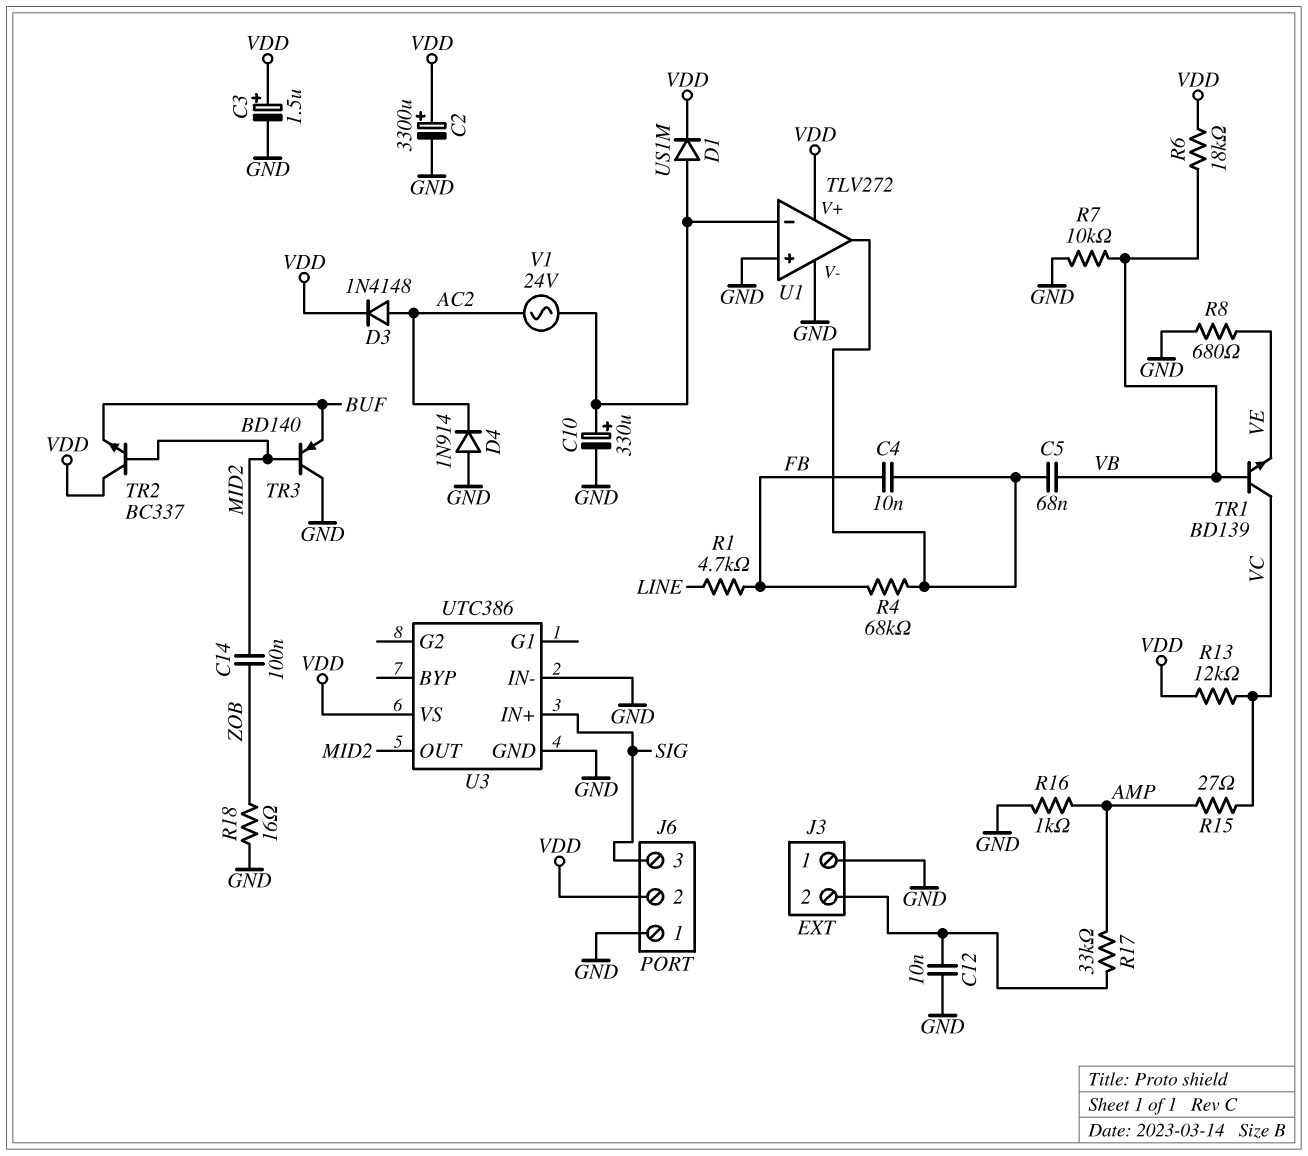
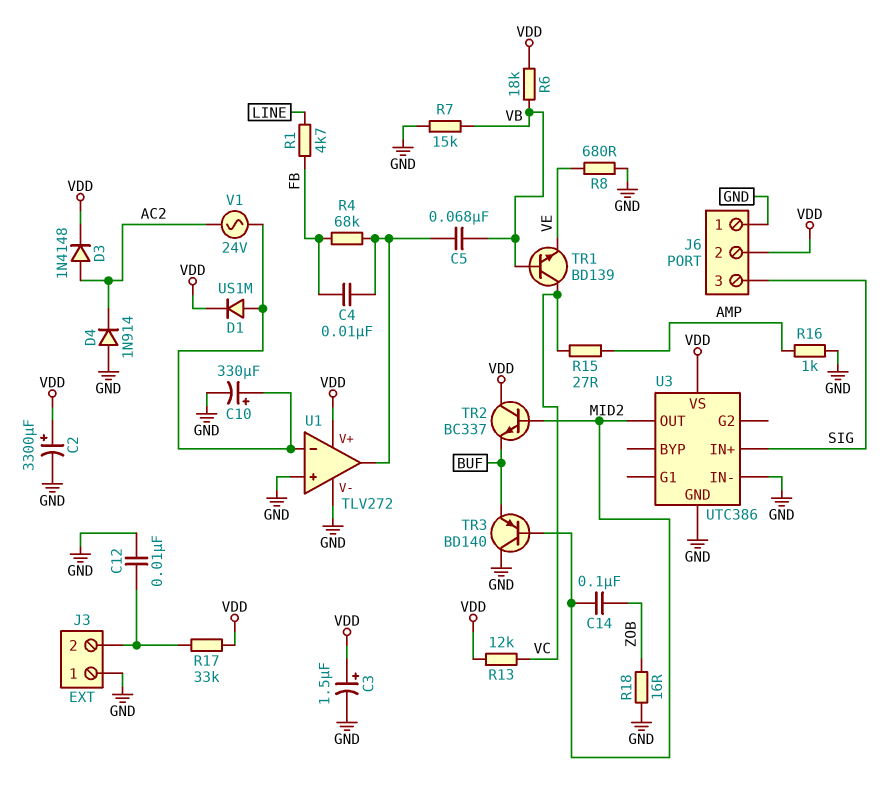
R7: 10k (GND, VB) -> 15k (GND, VB)
R17: 33k (AMP, J3/2) -> 33k (J3/2, VDD)

